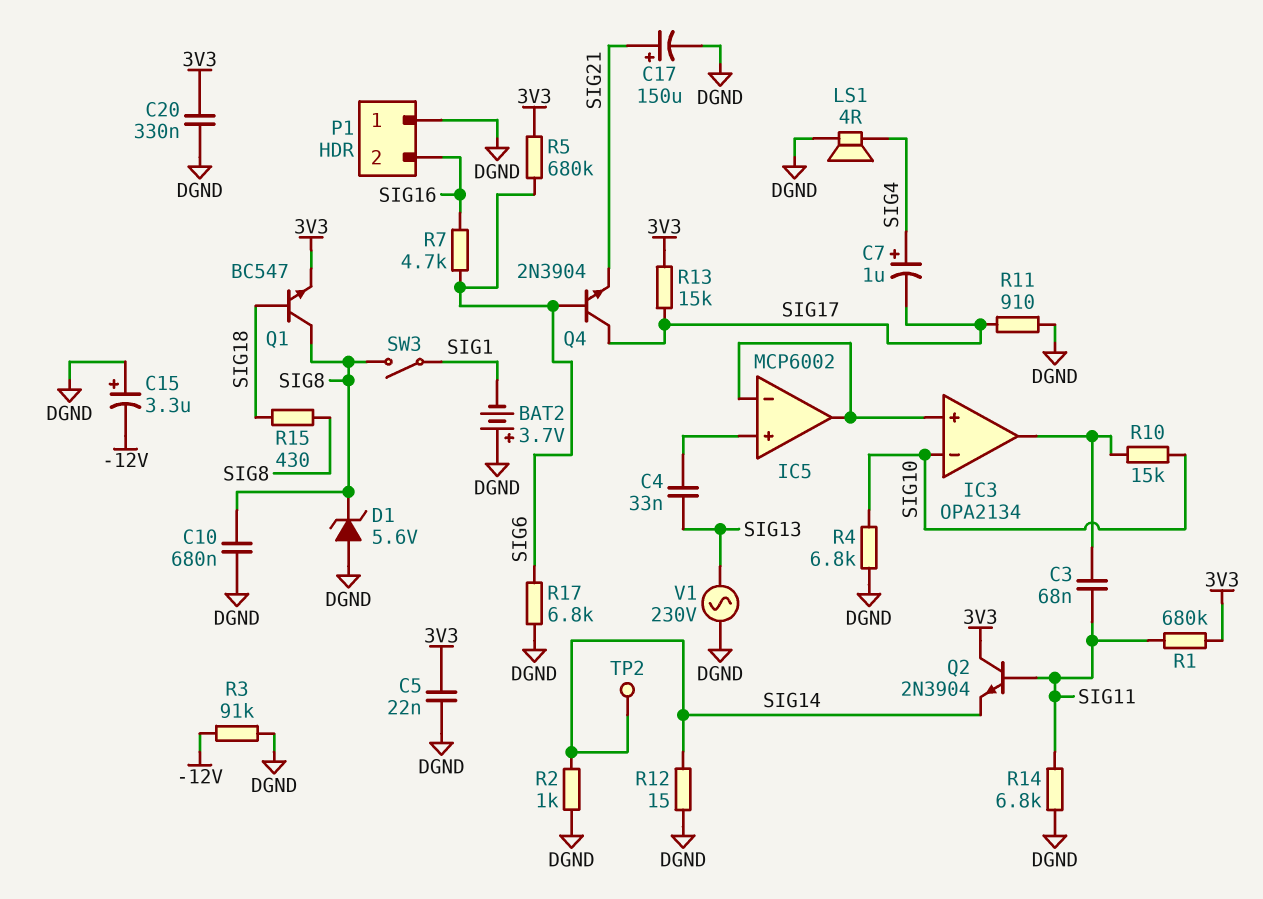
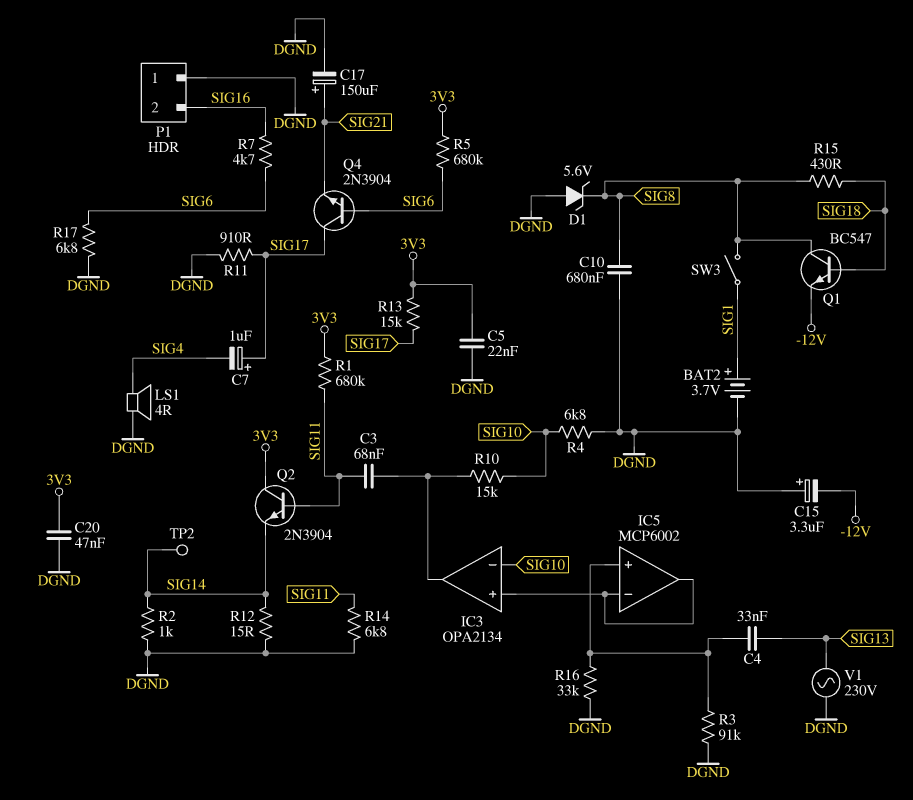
BAT2: 3.7V (plus DGND, minus SIG1) -> 3.7V (plus SIG1, minus DGND)
C7: 1uF (plus SIG4, minus SIG17) -> 1uF (plus SIG17, minus SIG4)
C20: 330nF (3V3, DGND) -> 47nF (3V3, DGND)
Q1: NPN BC547 (B SIG18, C SIG8, E 3V3) -> NPN BC547 (B SIG18, C SIG8, E -12V)
R3: 91k (-12V, DGND) -> 91k (DGND, IC5/in+)
R16: none -> 33k (DGND, IC5/in+)

